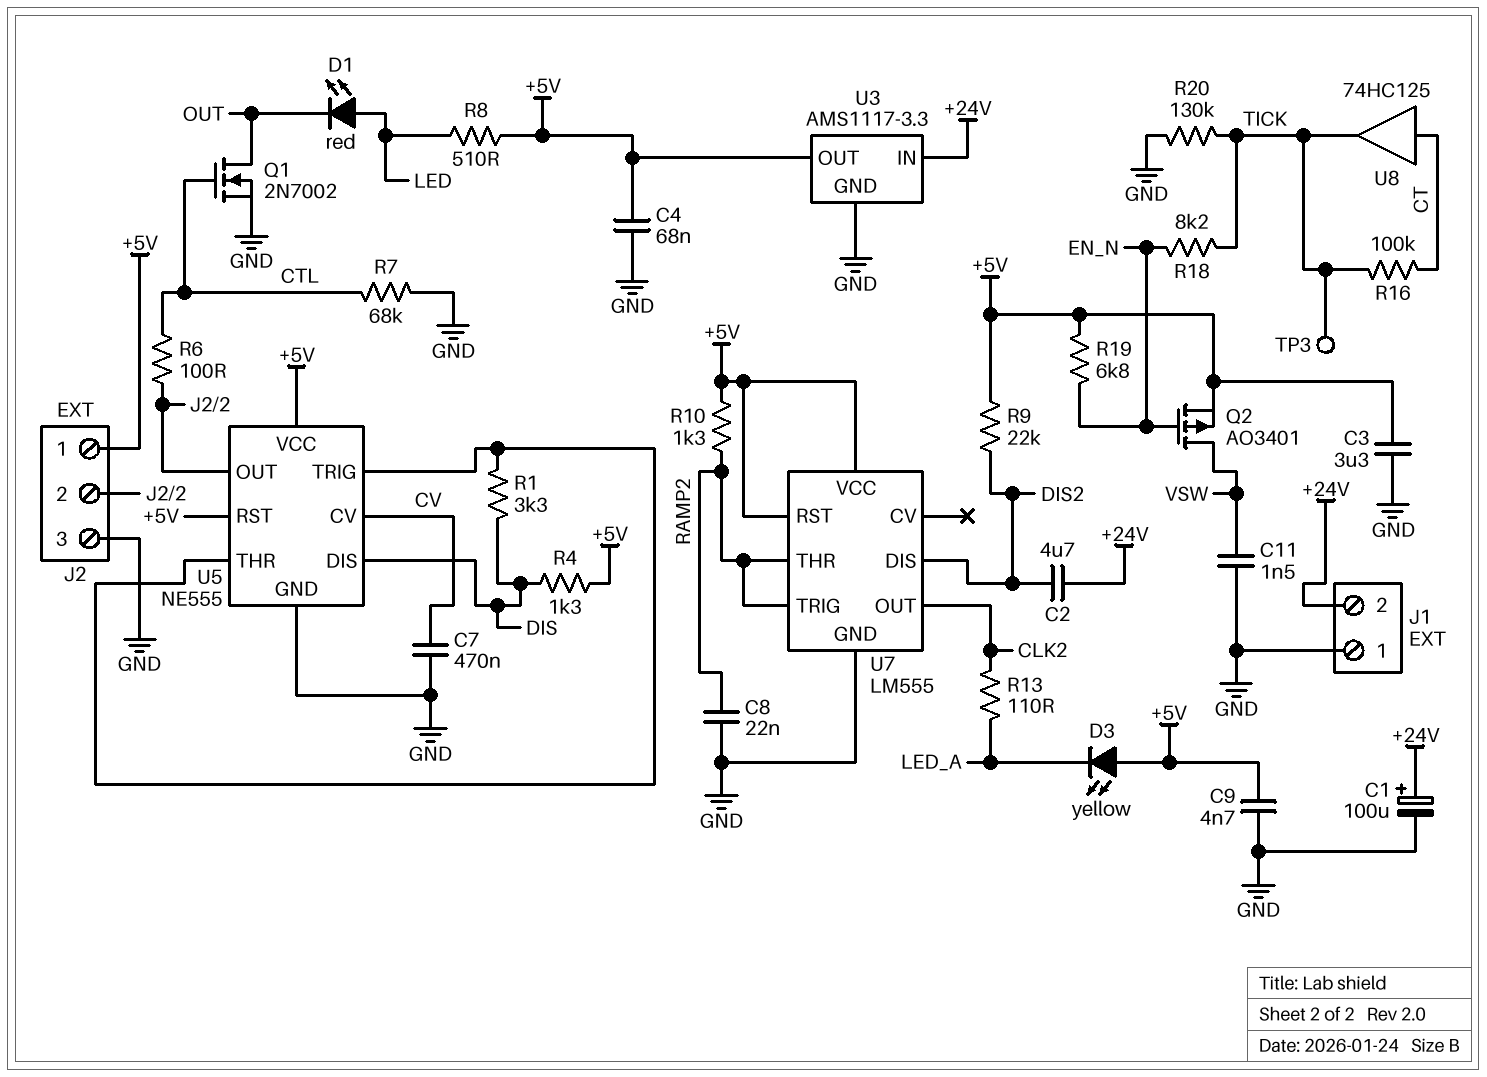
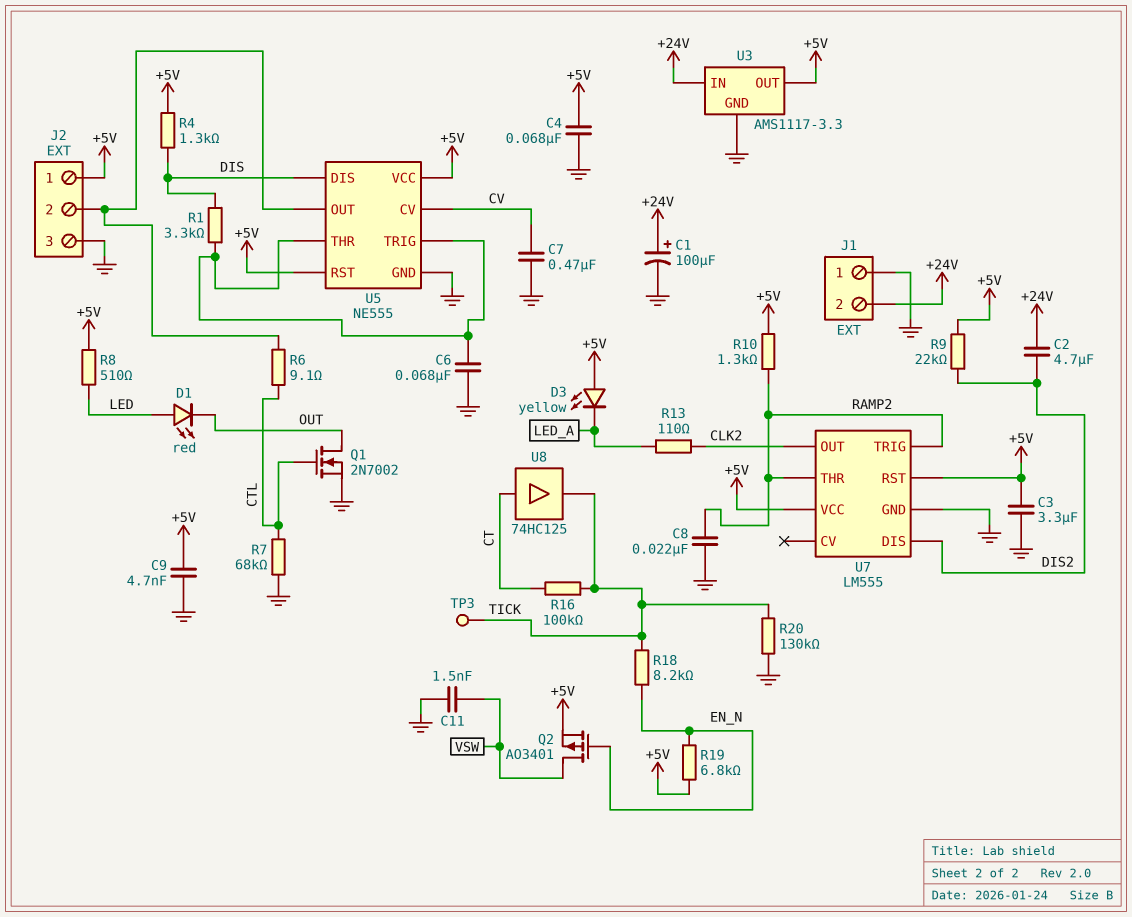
C6: none -> 68nF (GND, U5/THR)
R6: 100 (CTL, J2/2) -> 9.1 (CTL, J2/2)

